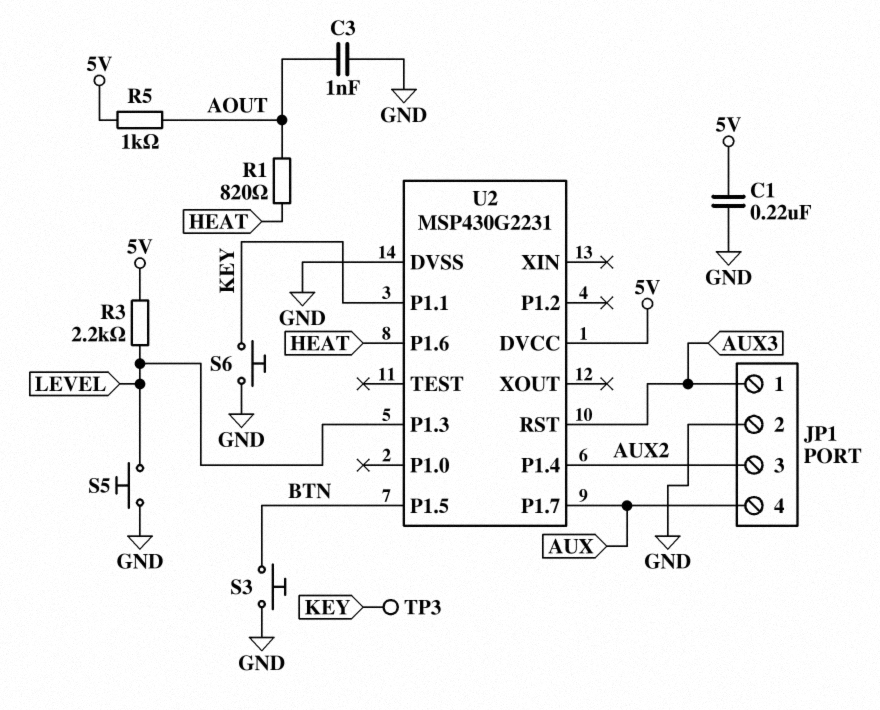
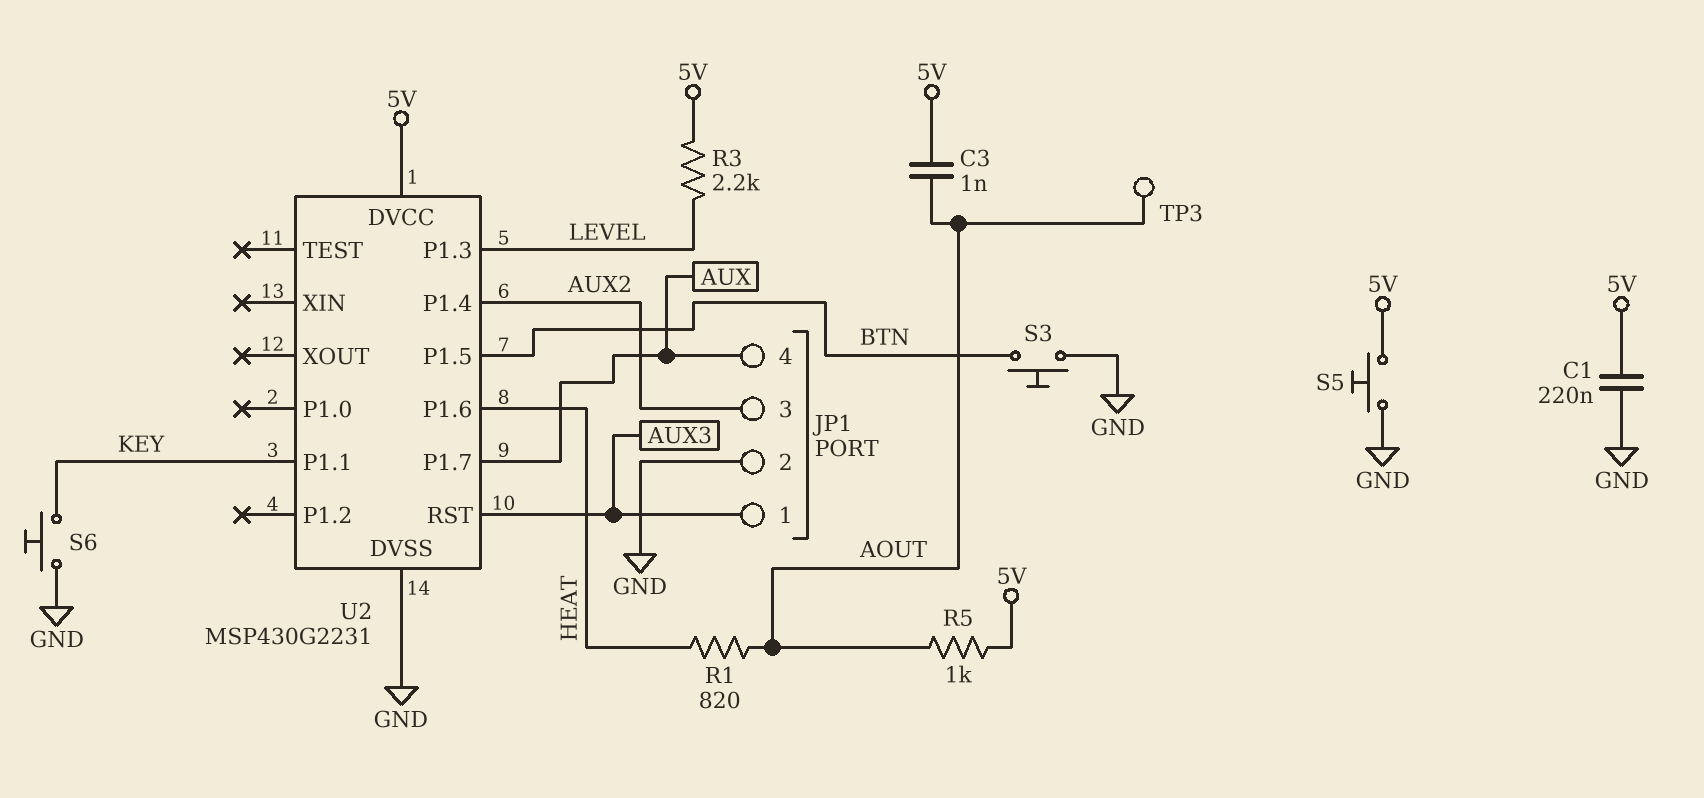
C3: 1nF (AOUT, GND) -> 1nF (5V, AOUT)
S5: button (GND, LEVEL) -> button (5V, GND)
TP3: test point (KEY) -> test point (AOUT)

